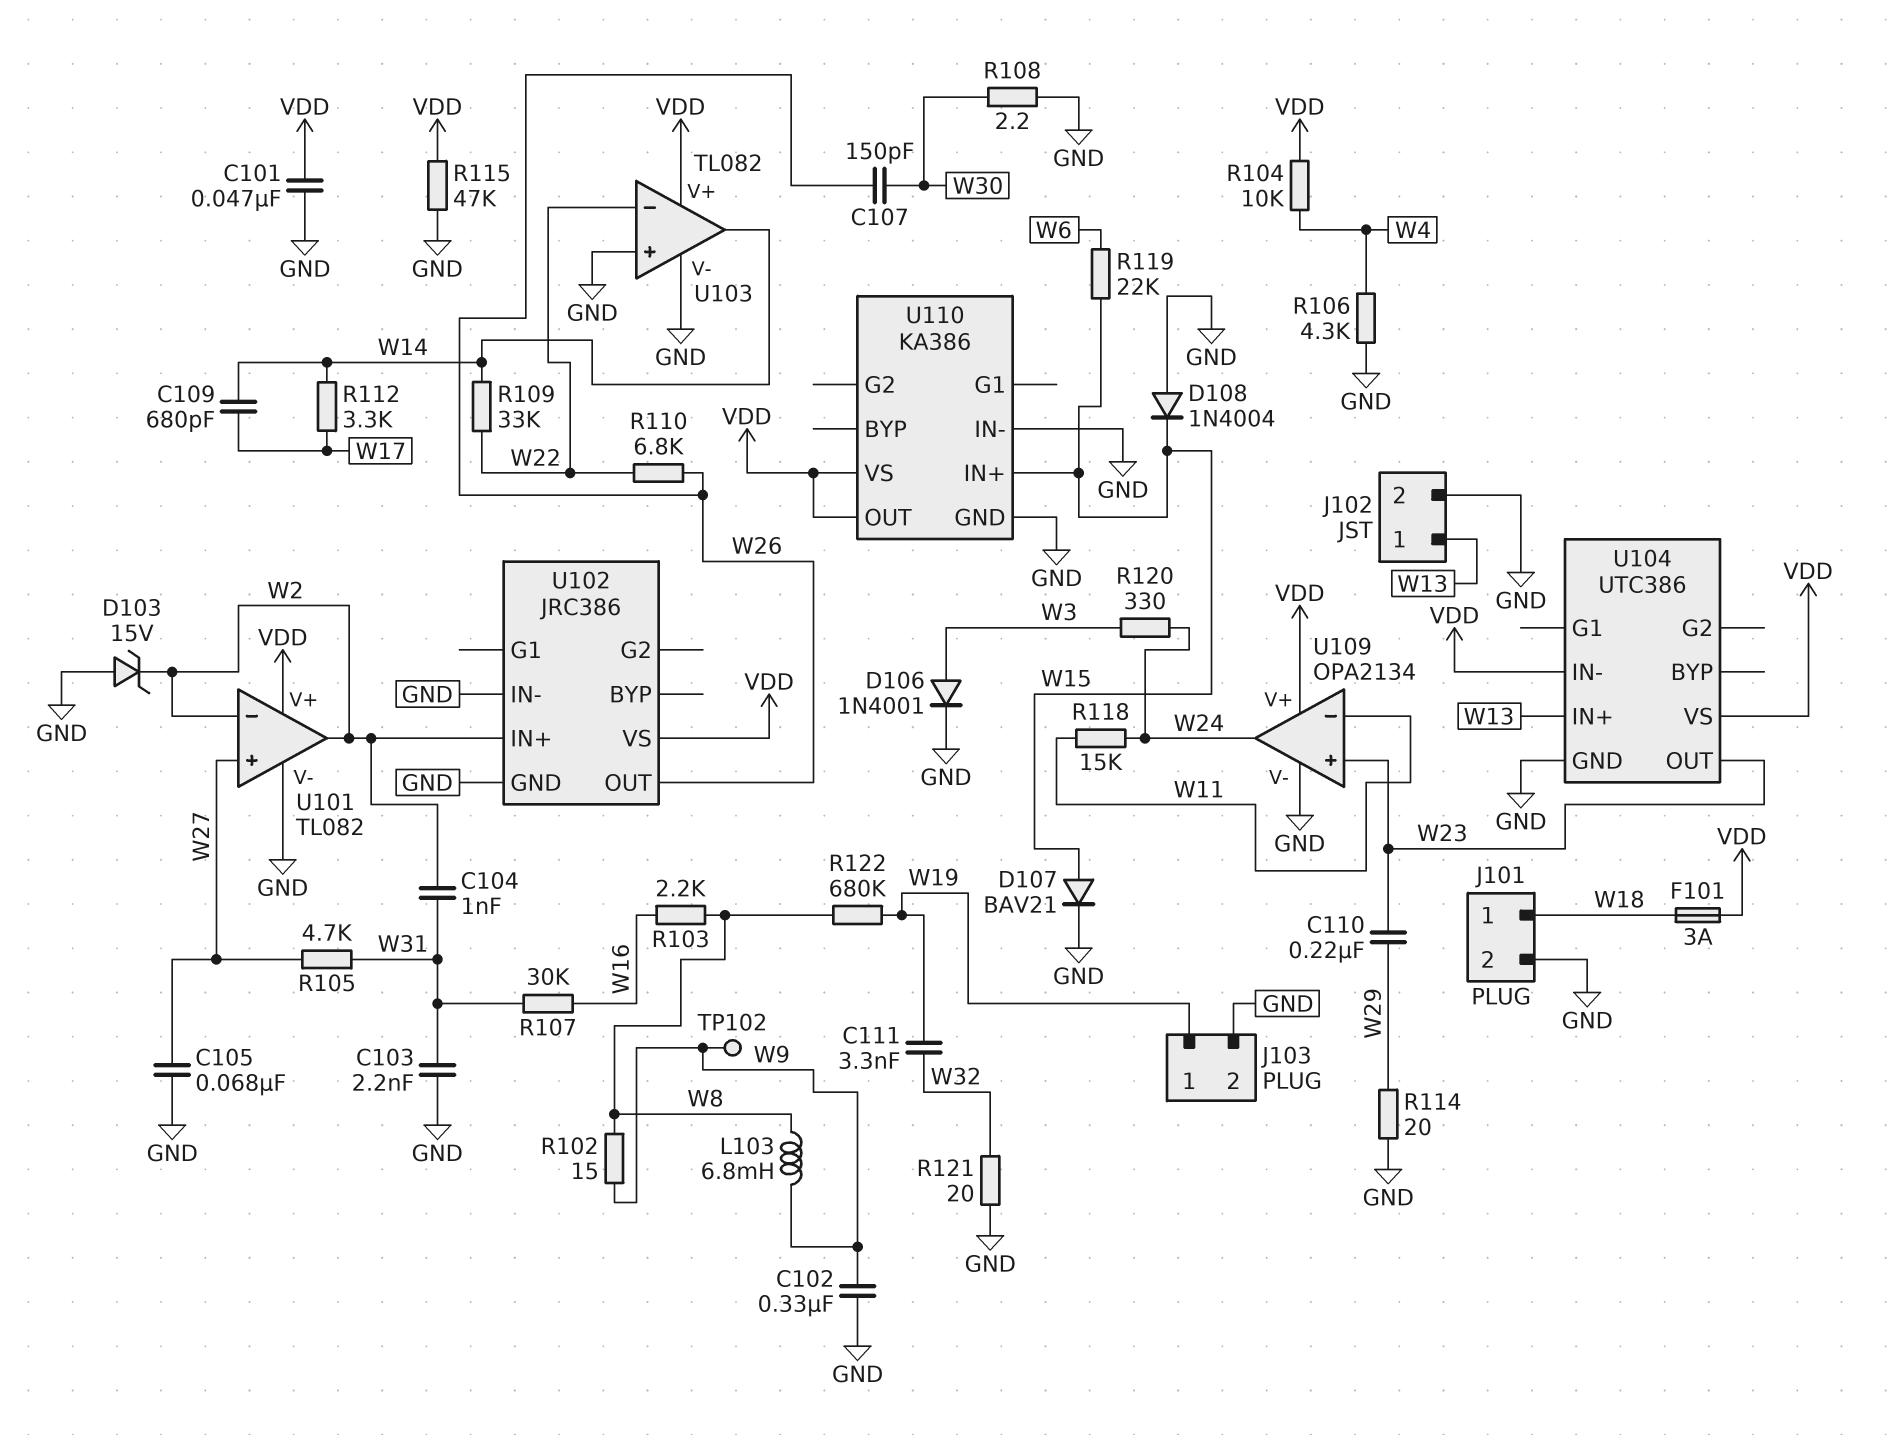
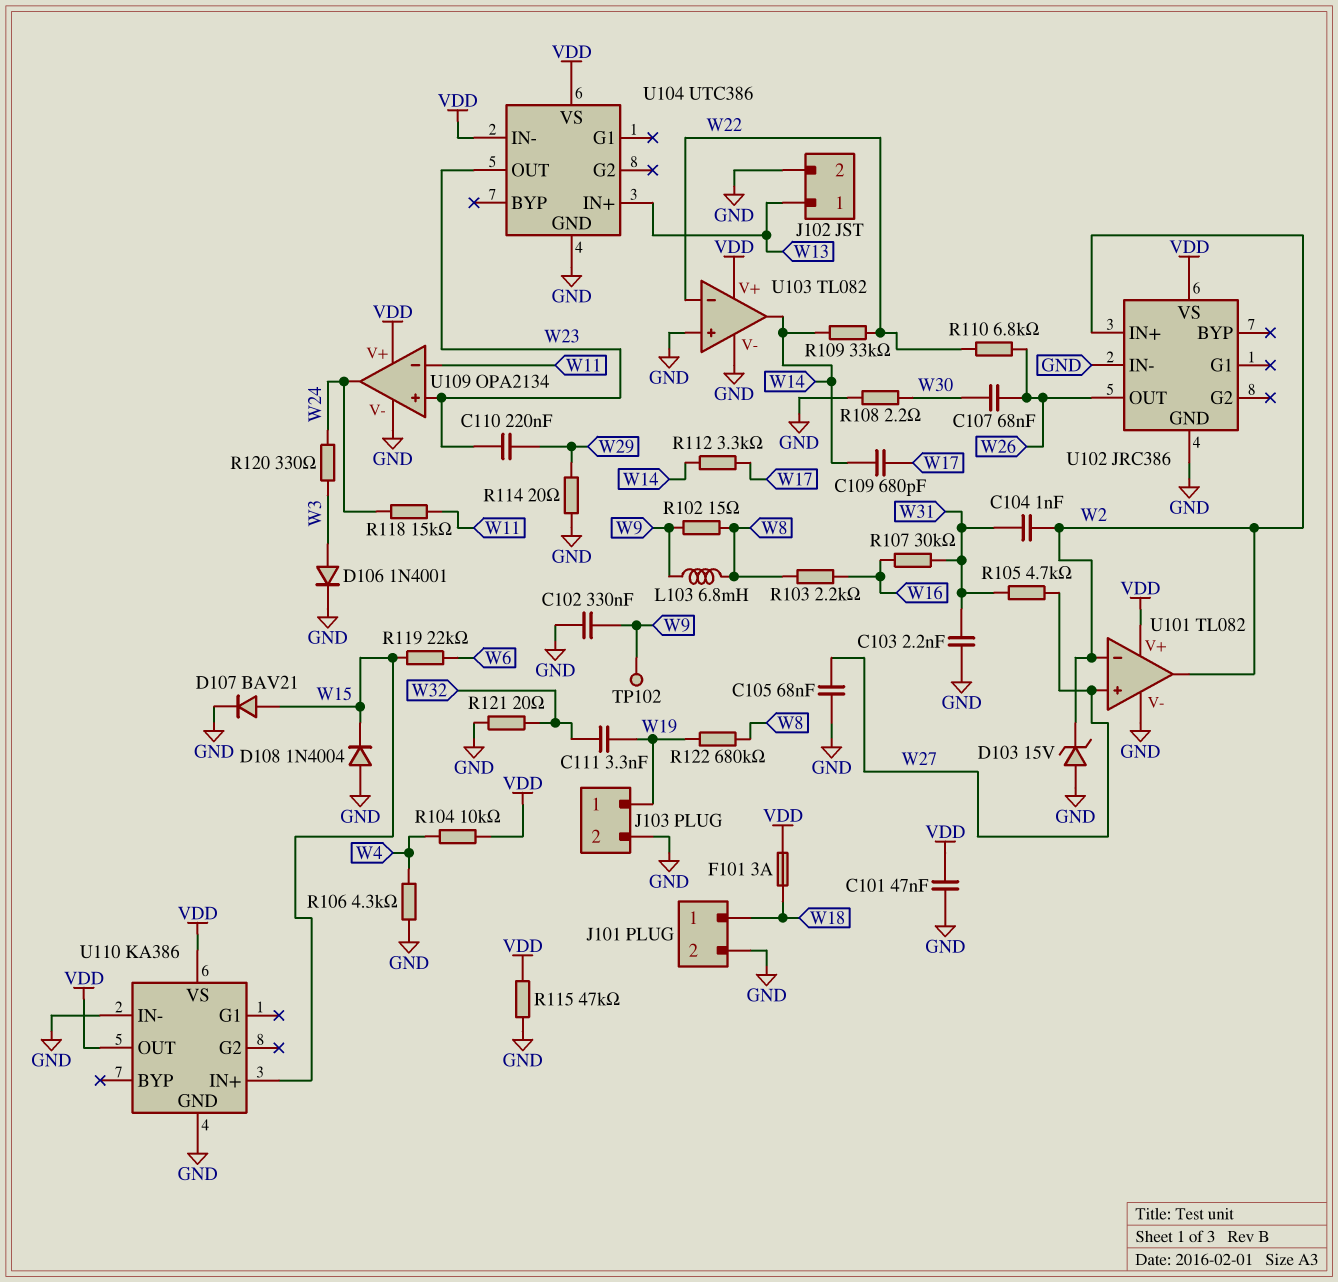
C107: 150pF (W26, W30) -> 68nF (W26, W30)

